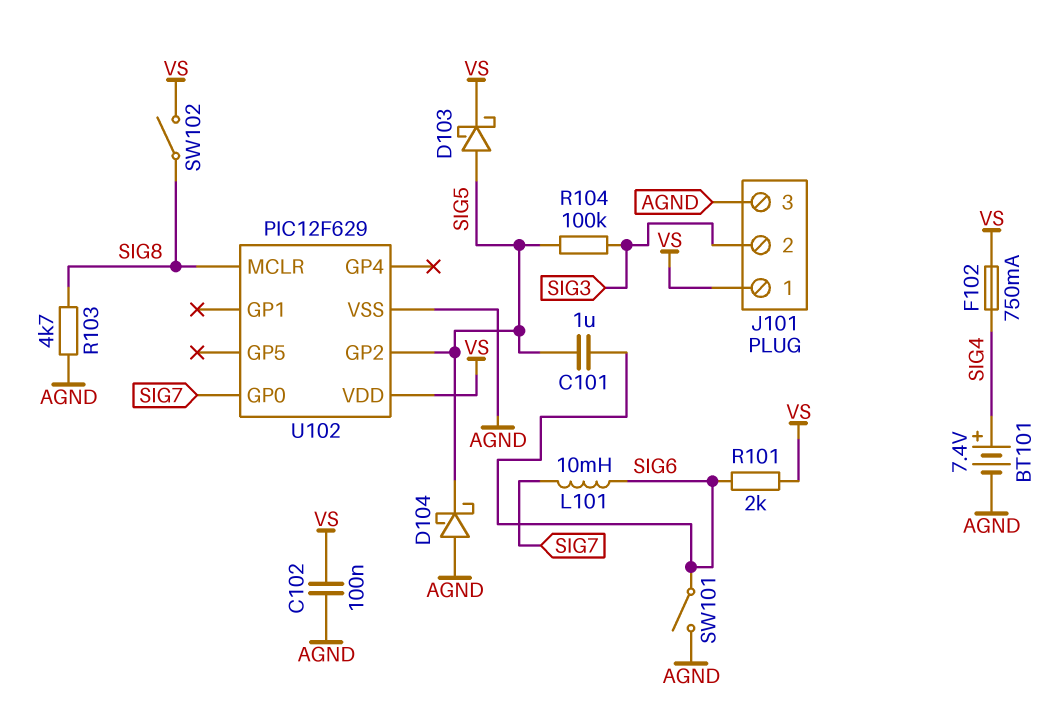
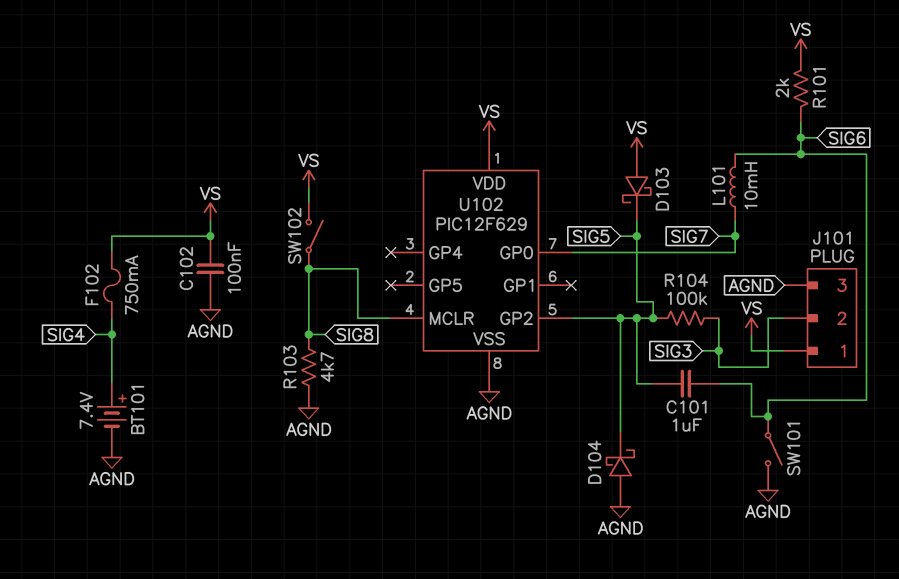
D103: schottky (A SIG5, K VS) -> schottky (A VS, K SIG5)

